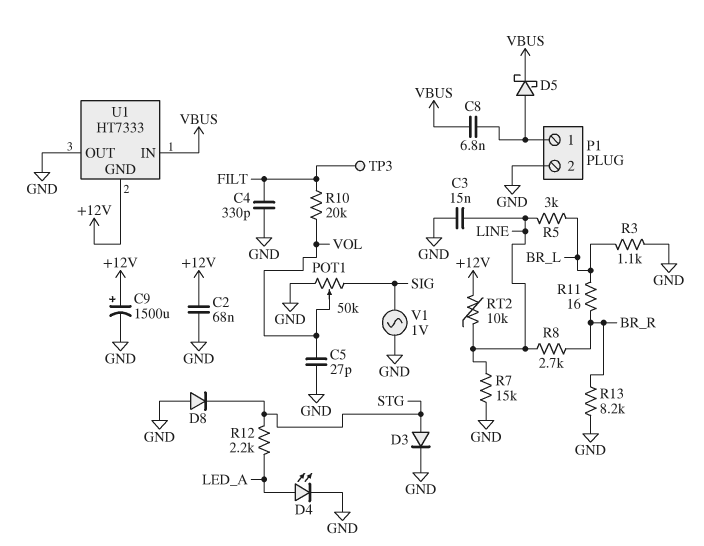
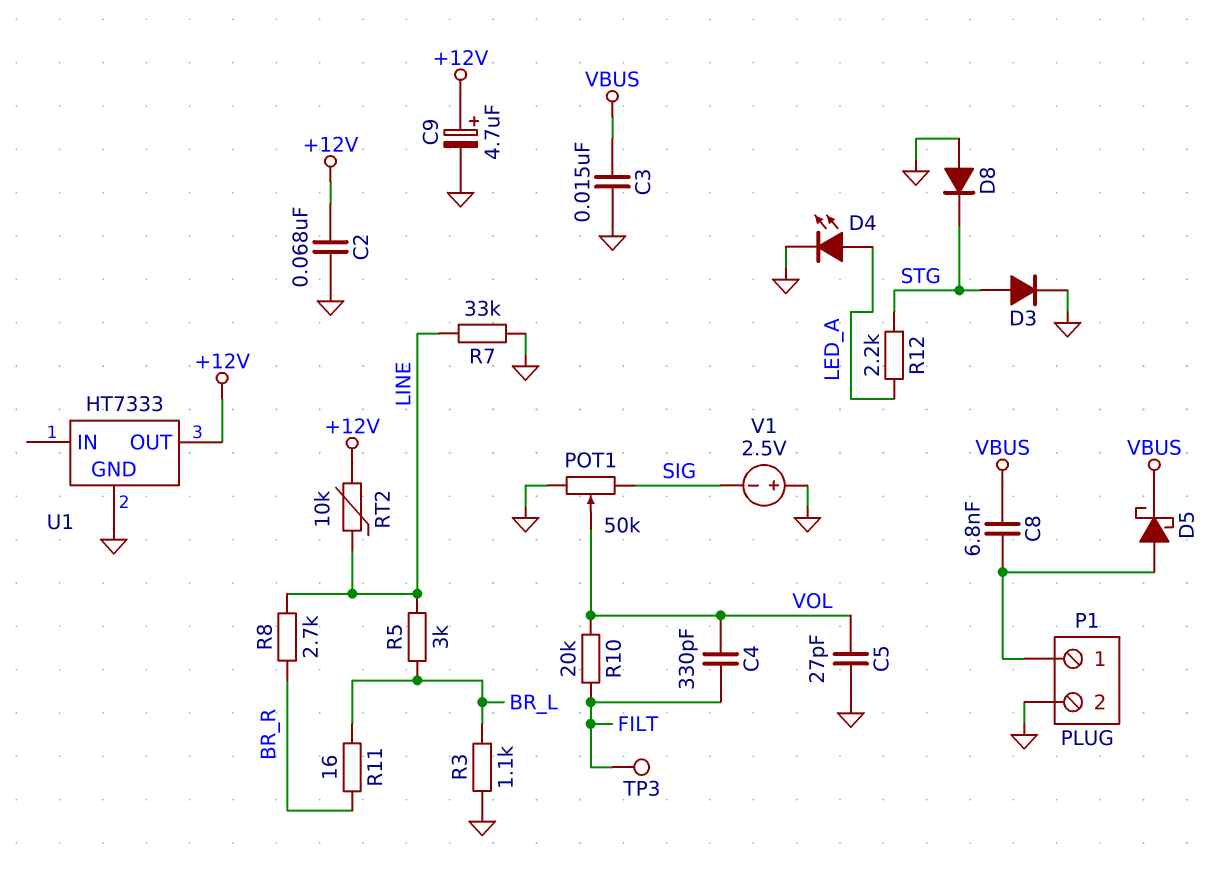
C3: 15nF (GND, LINE) -> 15nF (GND, VBUS)
C4: 330pF (FILT, GND) -> 330pF (FILT, VOL)
C9: 1500uF (plus +12V, minus GND) -> 4.7uF (plus +12V, minus GND)
R7: 15k (GND, LINE) -> 33k (GND, LINE)
R13: 8.2k (BR_R, GND) -> none
U1 pin GND: +12V -> GND
U1 pin IN: VBUS -> none
U1 pin OUT: GND -> +12V
V1: AC 1V (GND, SIG) -> 2.5V (plus GND, minus SIG)

